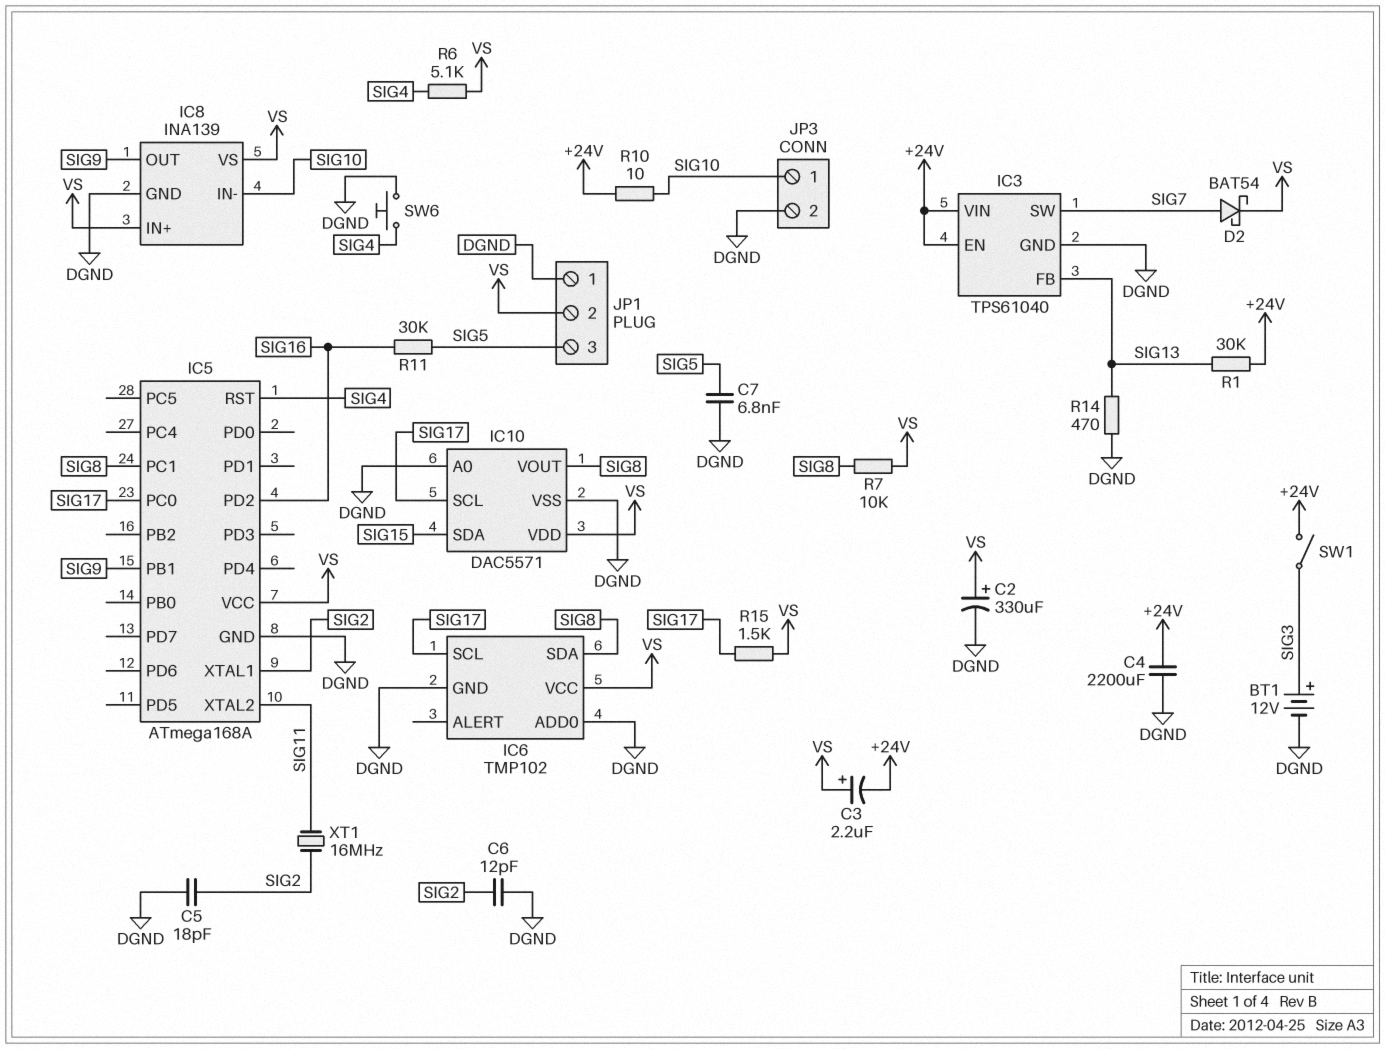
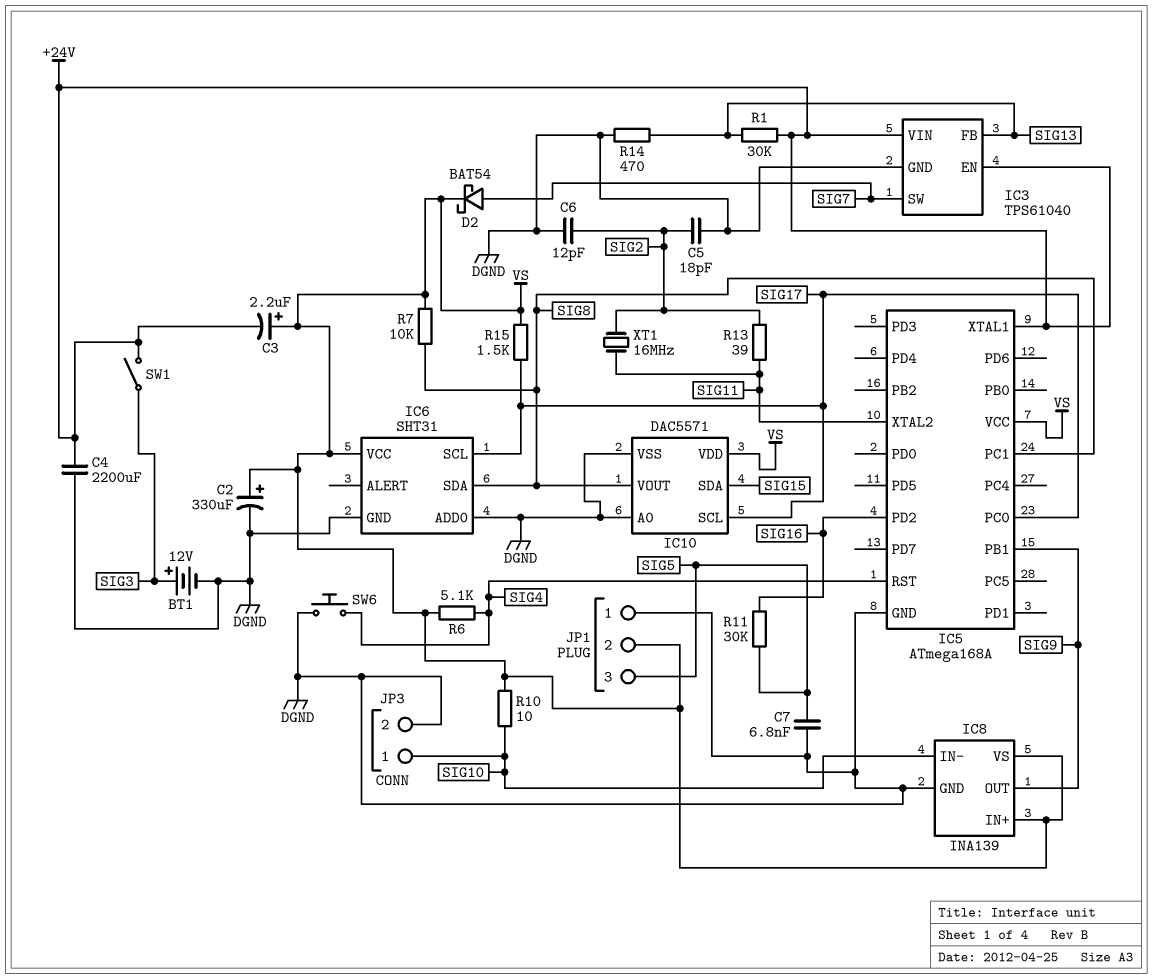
IC5 pin XTAL1: SIG2 -> +24V
IC6: TMP102 -> SHT31
R10: 10 (+24V, SIG10) -> 10 (SIG10, VS)
R13: none -> 39 (SIG2, SIG11)

